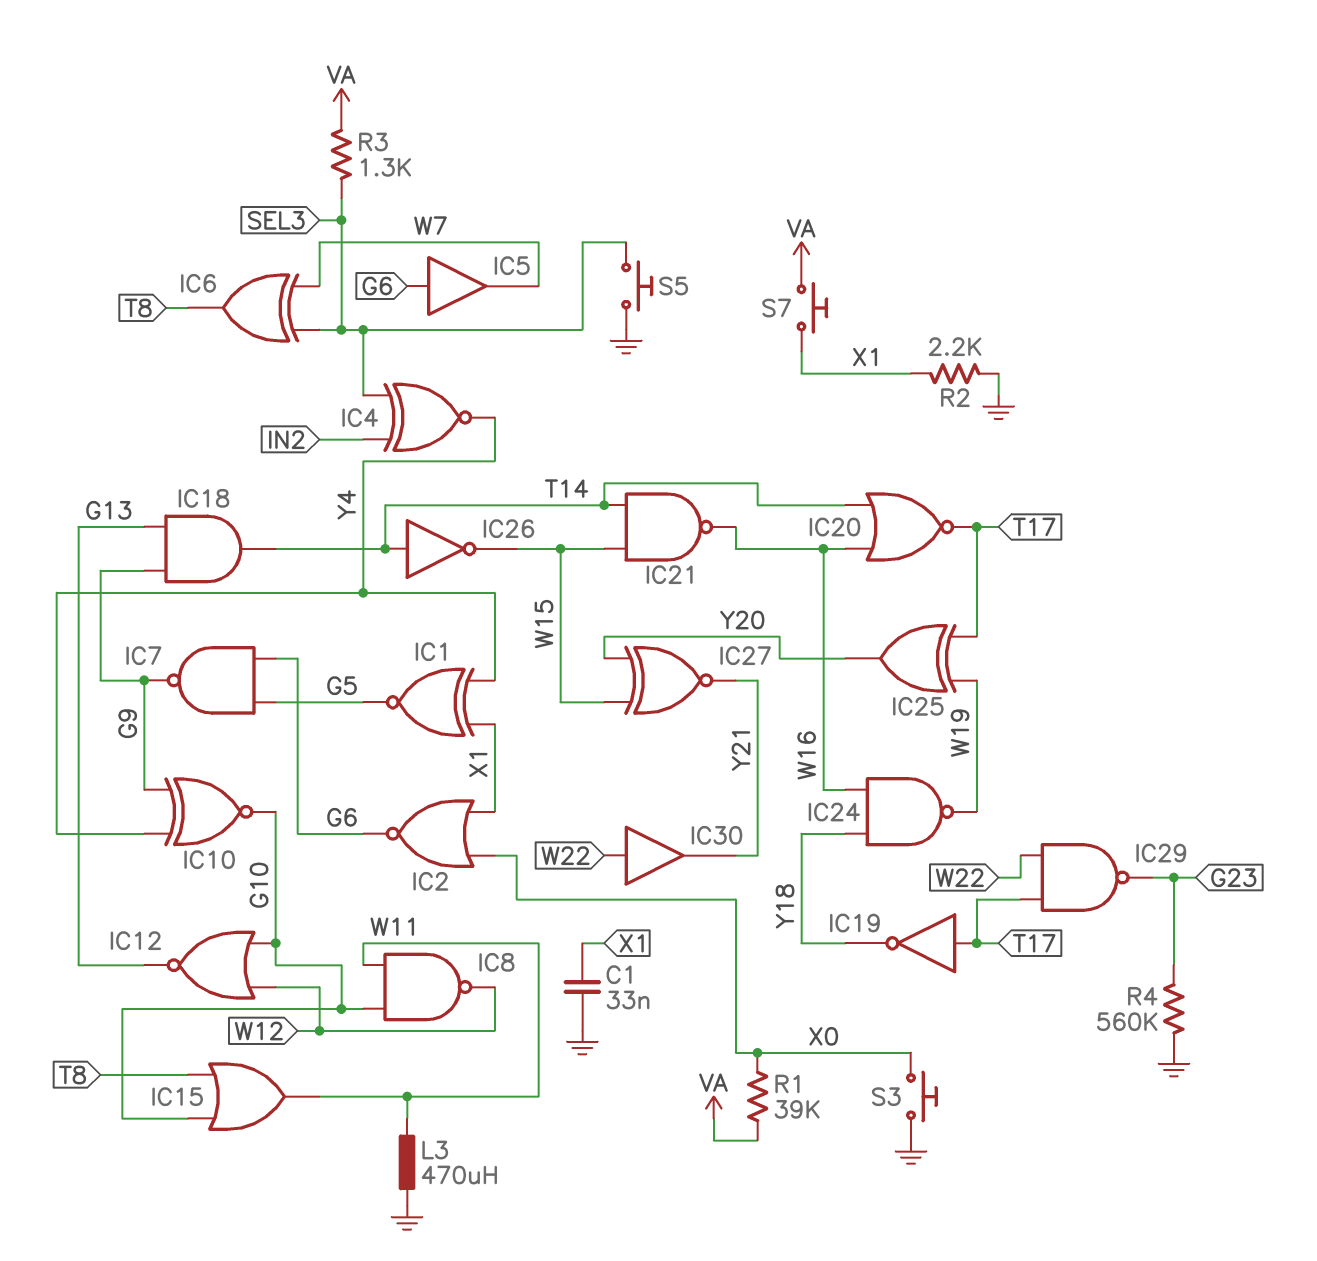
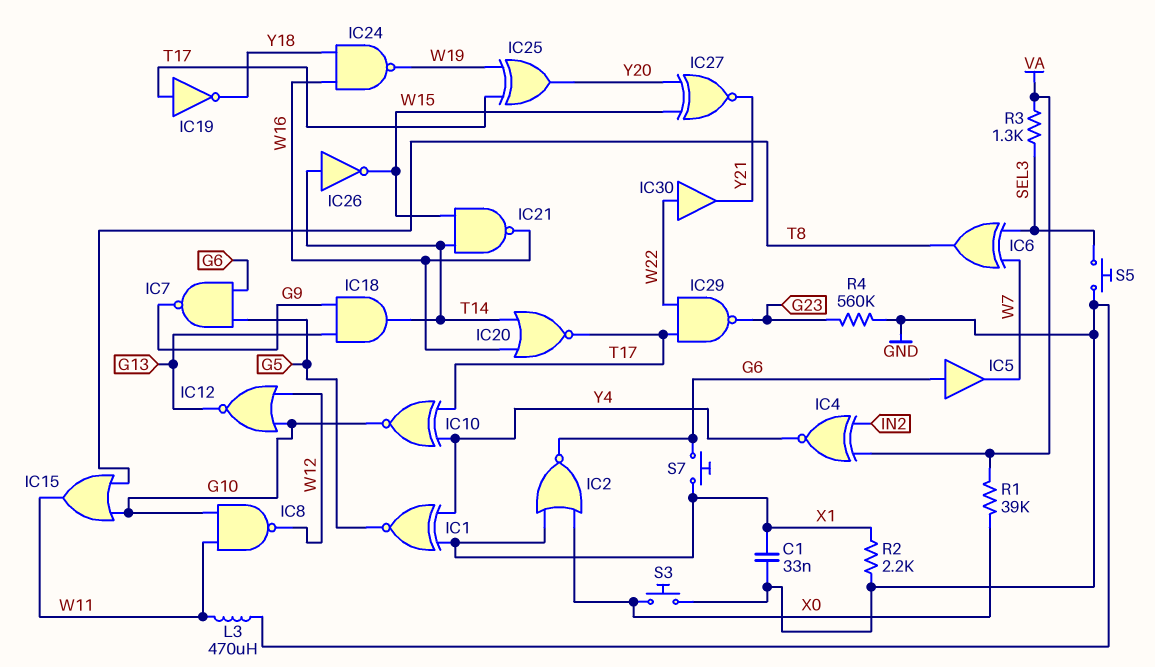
IC4: XNOR (in IN2, in SEL3, out Y4) -> XNOR (in IN2, in VA, out Y4)
IC10: XNOR (in G9, in Y4, out G10) -> XNOR (in T17, in Y4, out G10)
S7: button (VA, X1) -> button (G6, X1)

